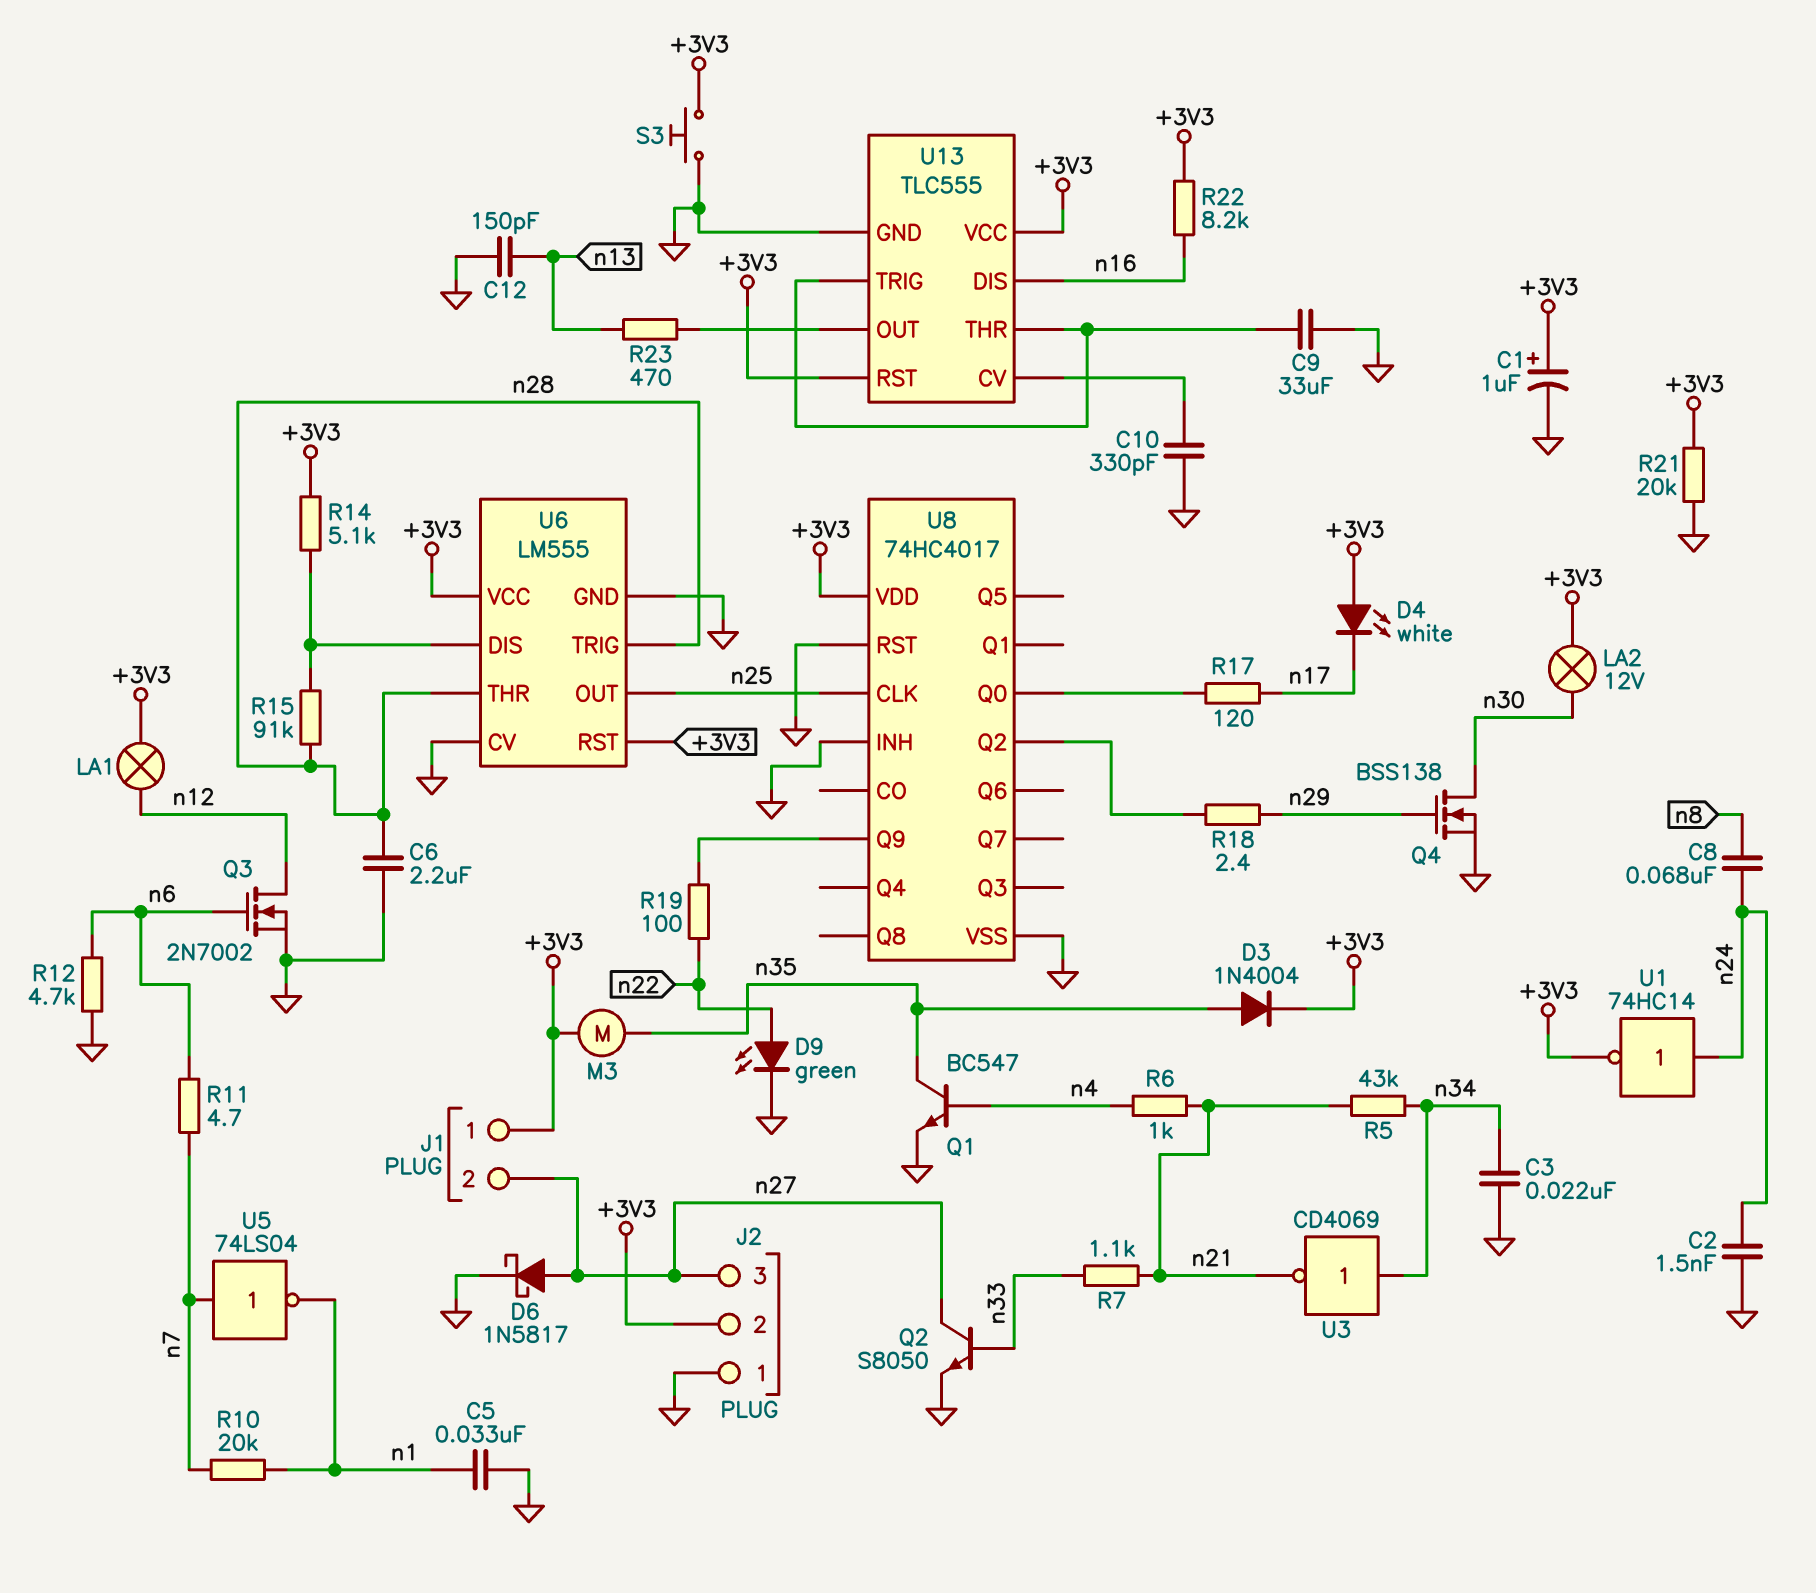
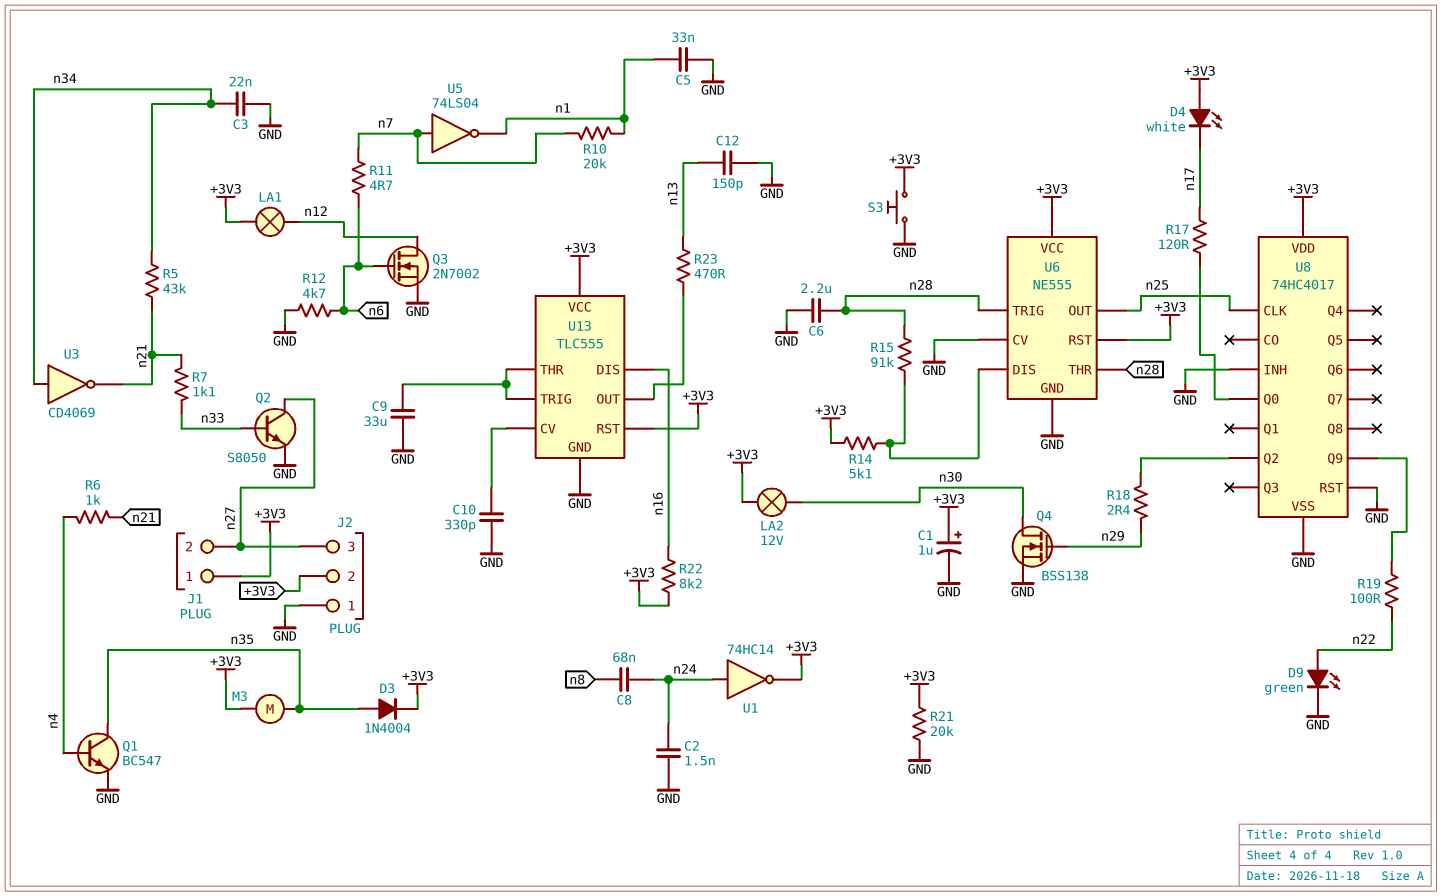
D6: schottky 1N5817 (A n27, K GND) -> none
U6: LM555 -> NE555

